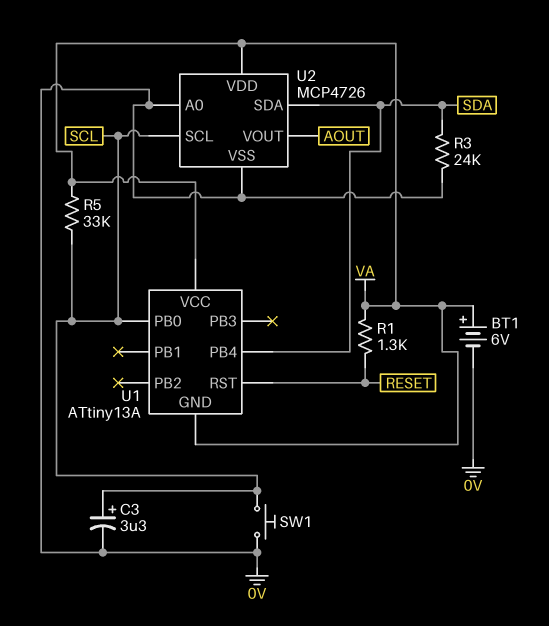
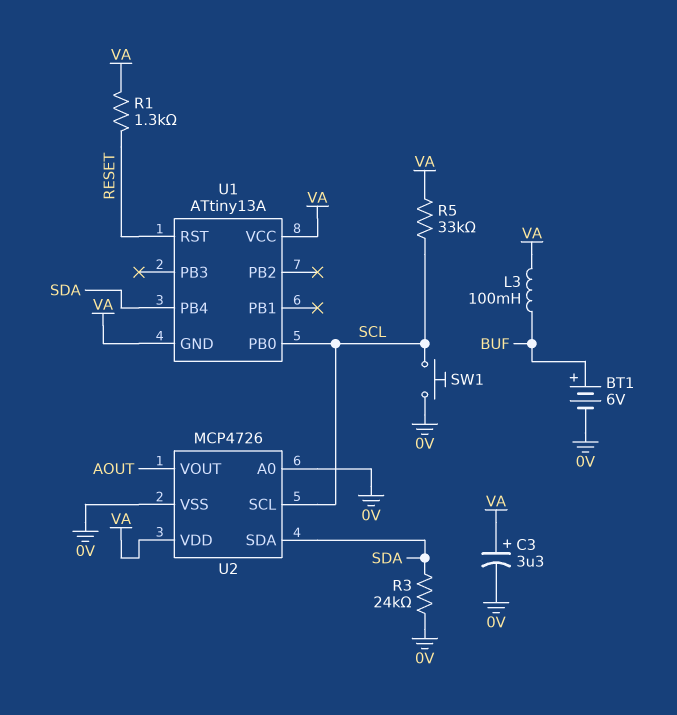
BT1: 6V (plus VA, minus 0V) -> 6V (plus BUF, minus 0V)
C3: 3.3uF (plus SCL, minus 0V) -> 3.3uF (plus VA, minus 0V)
L3: none -> 100mH (BUF, VA)

